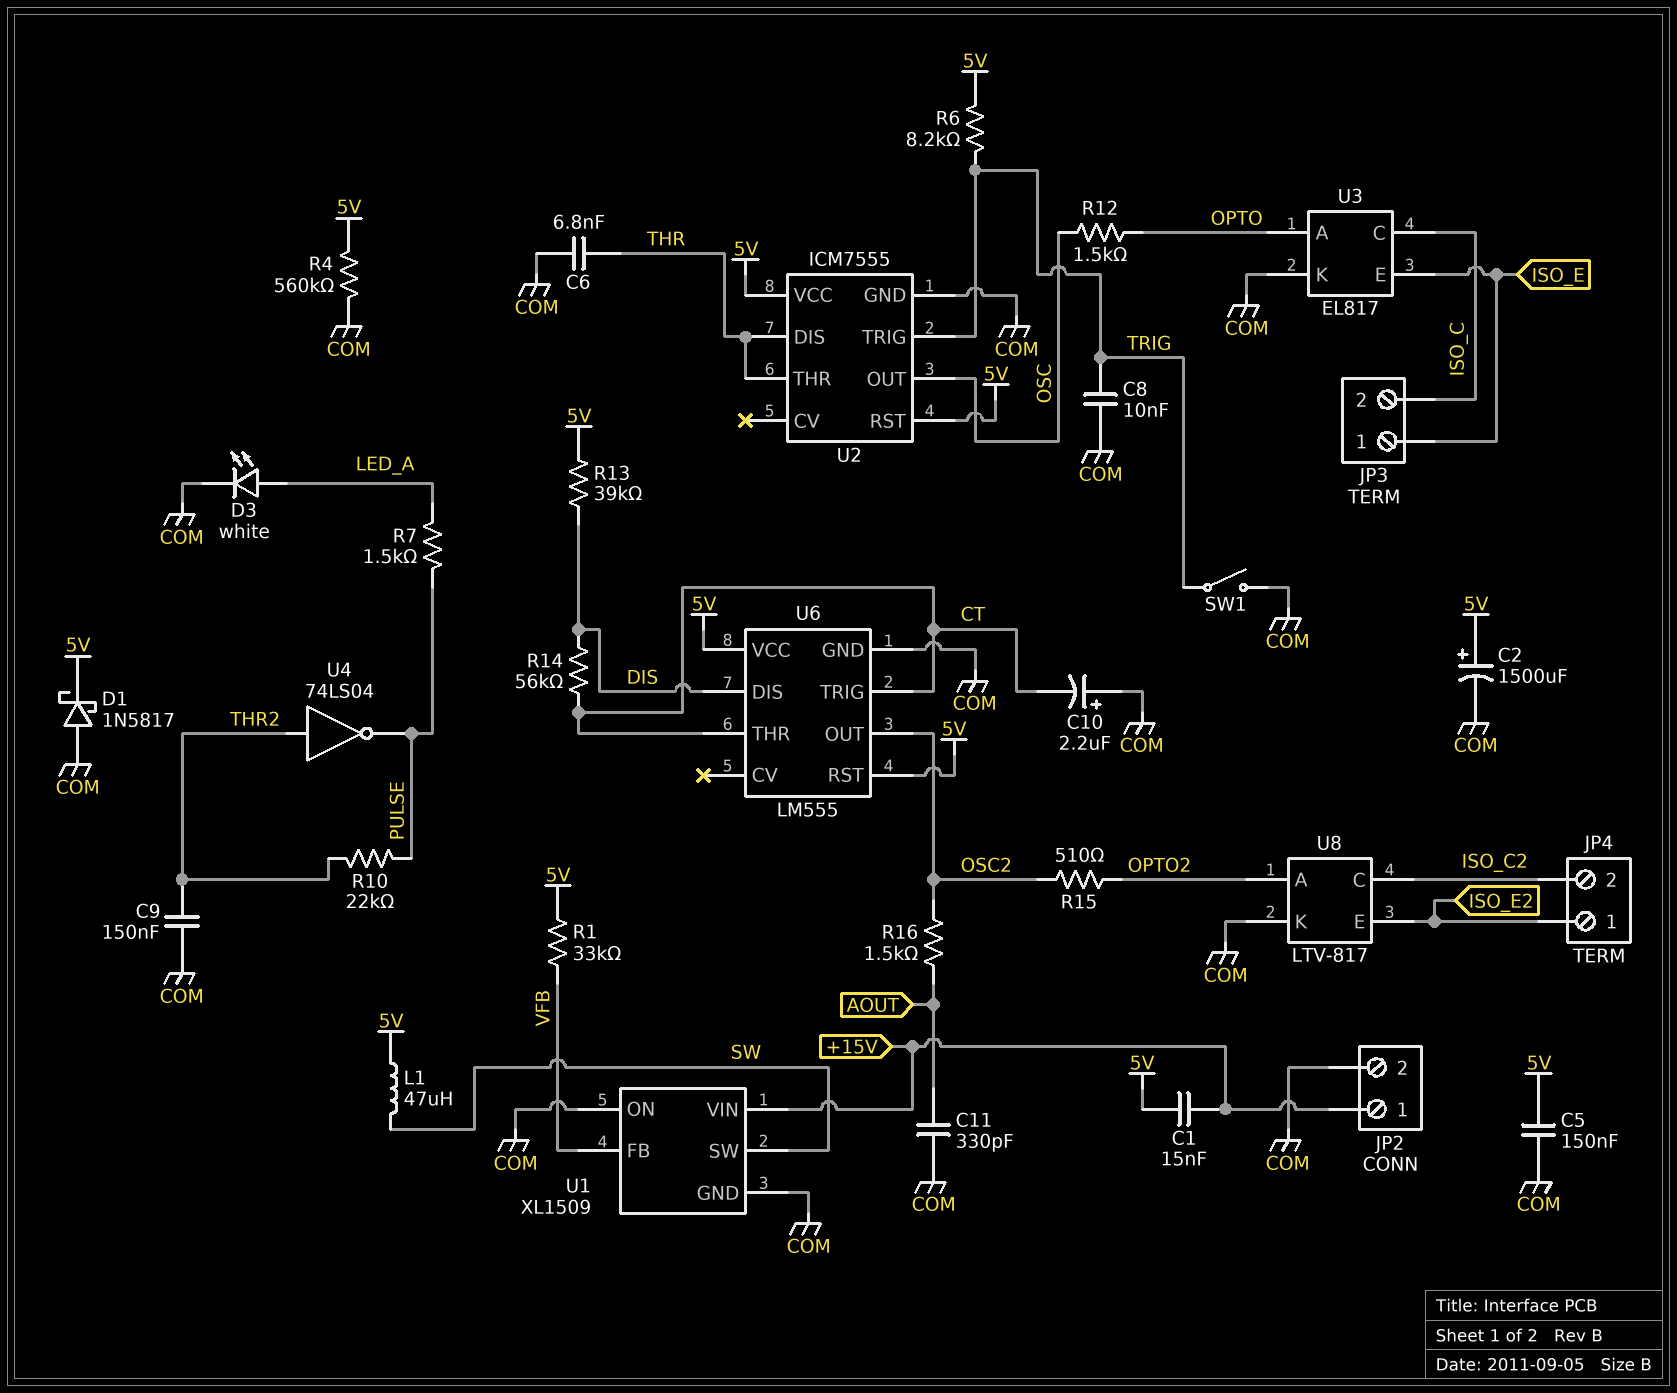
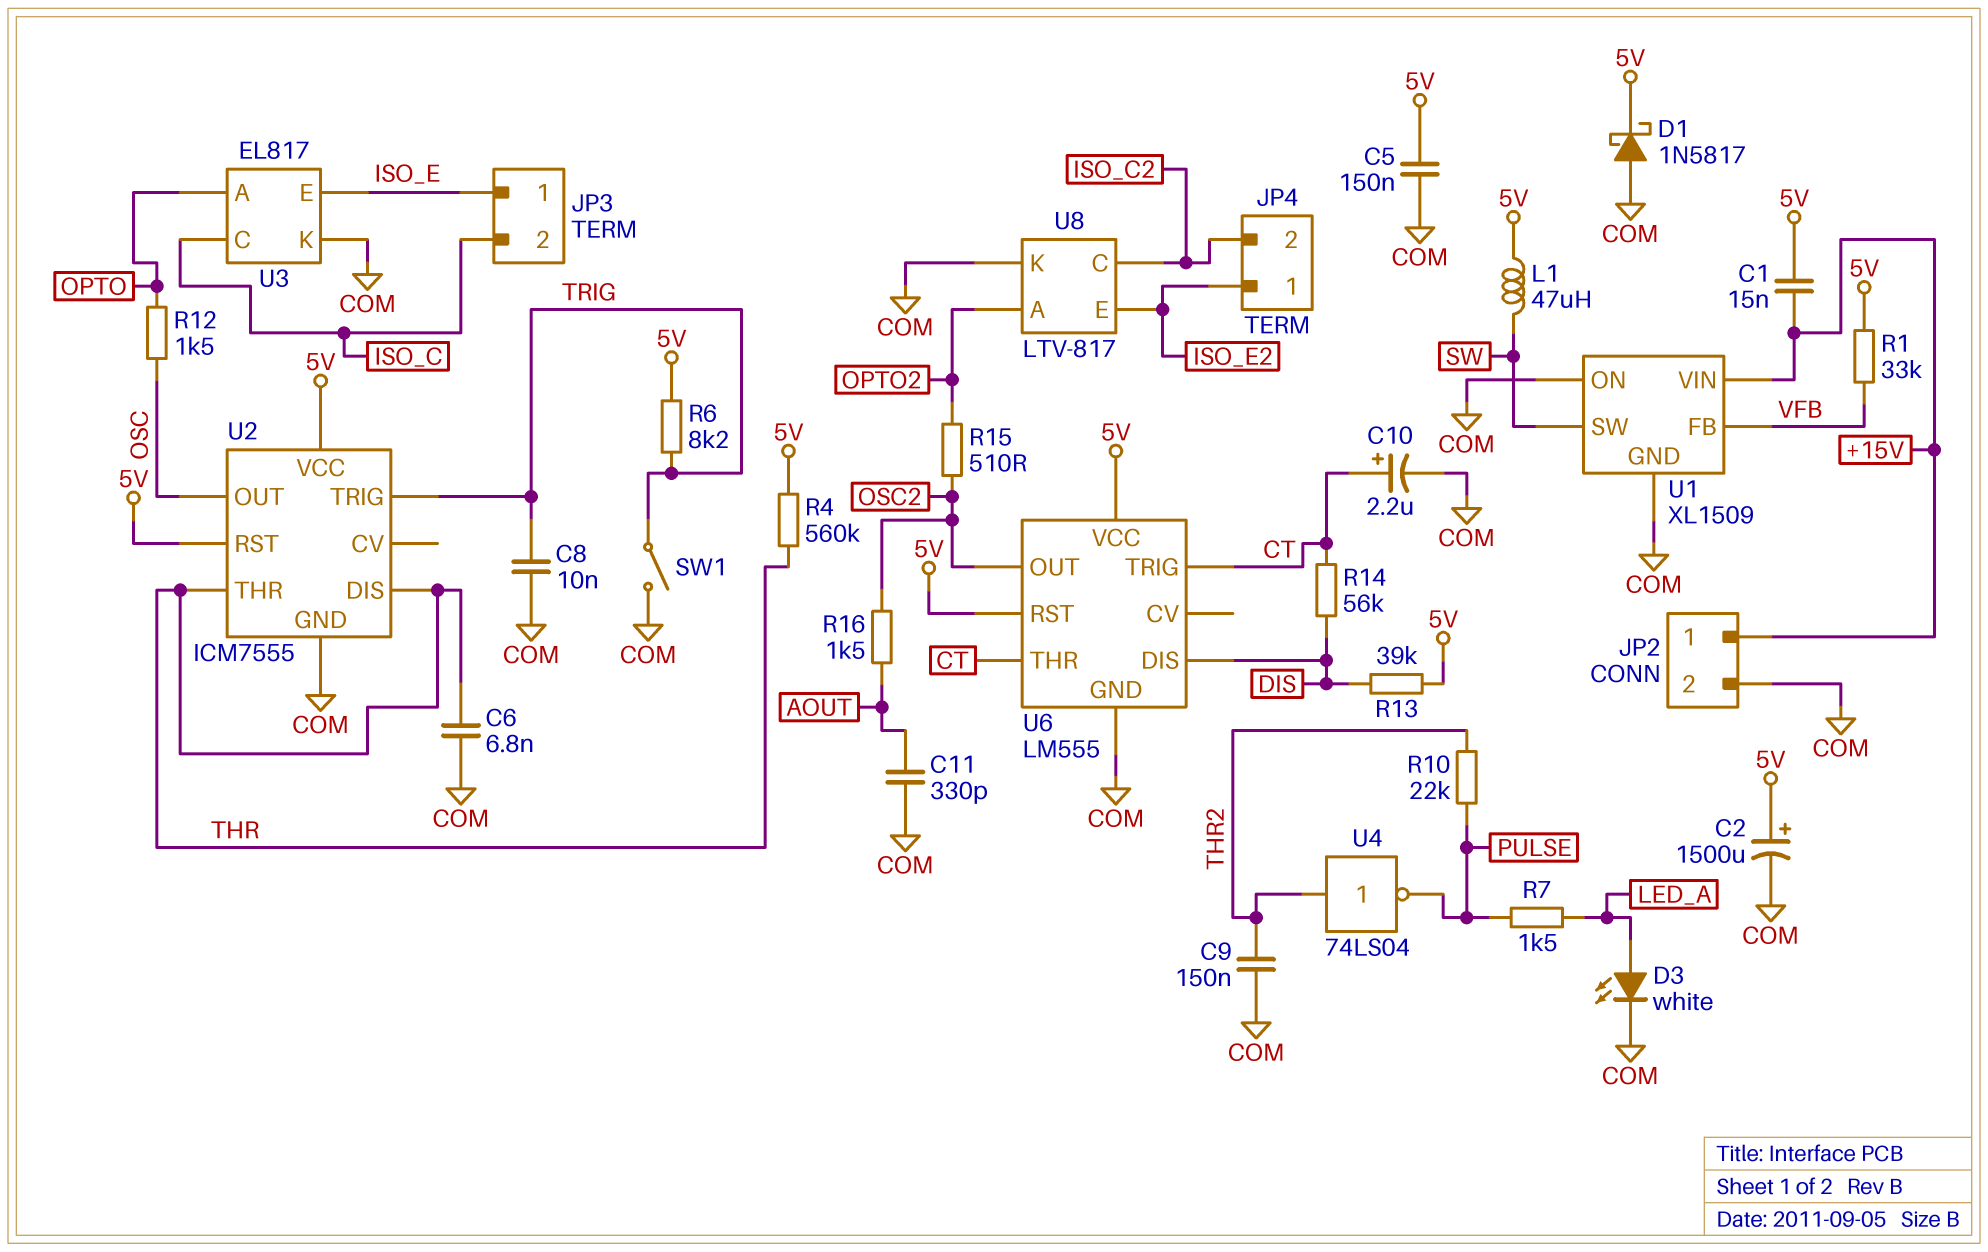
C10: 2.2uF (plus COM, minus CT) -> 2.2uF (plus CT, minus COM)
R4: 560k (5V, COM) -> 560k (5V, THR)

